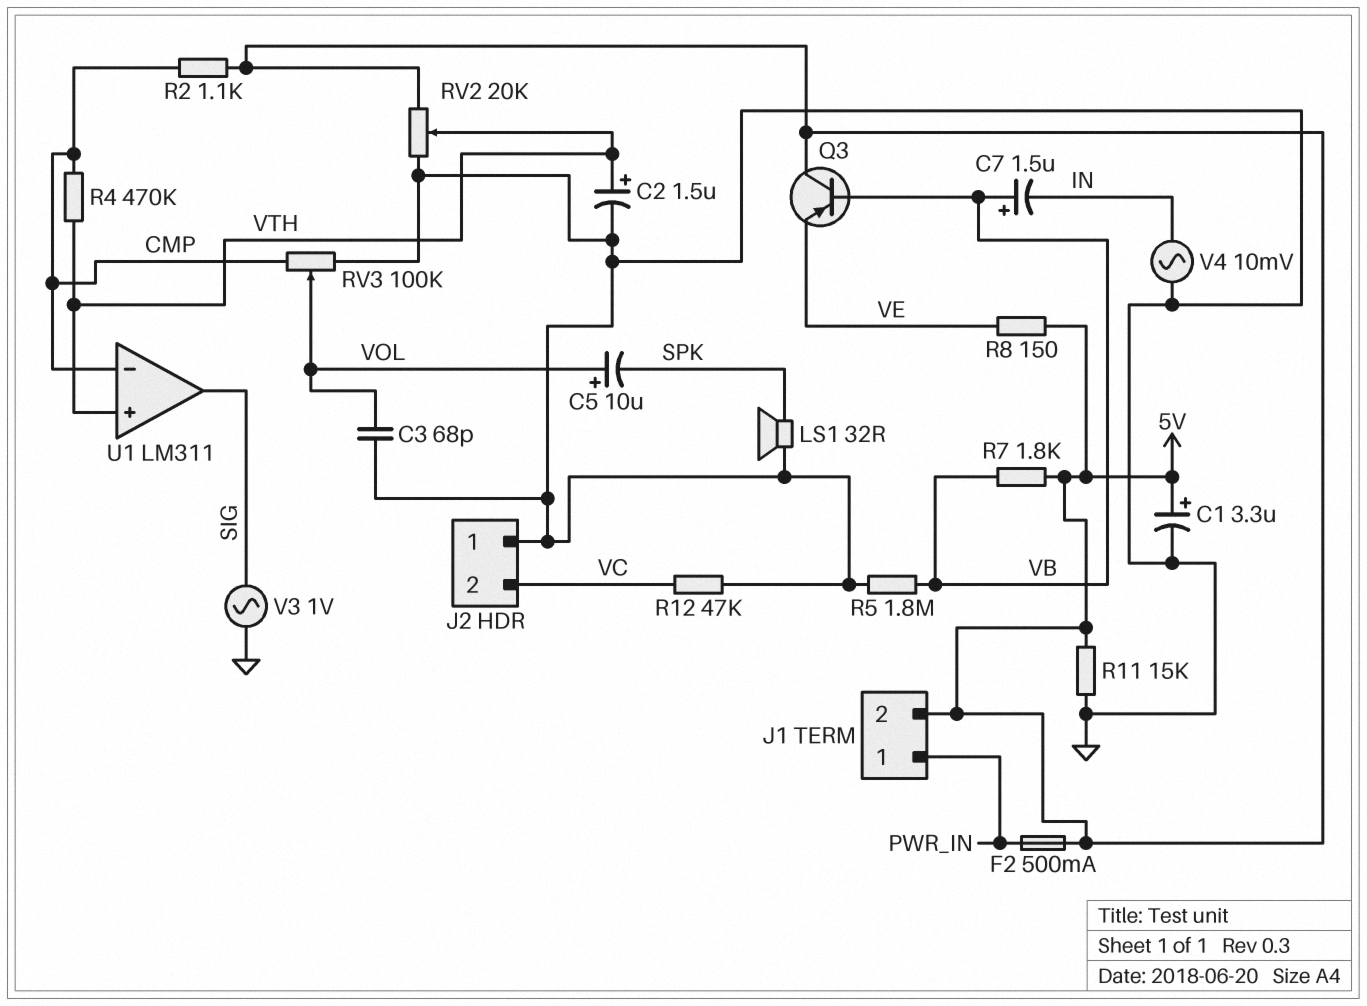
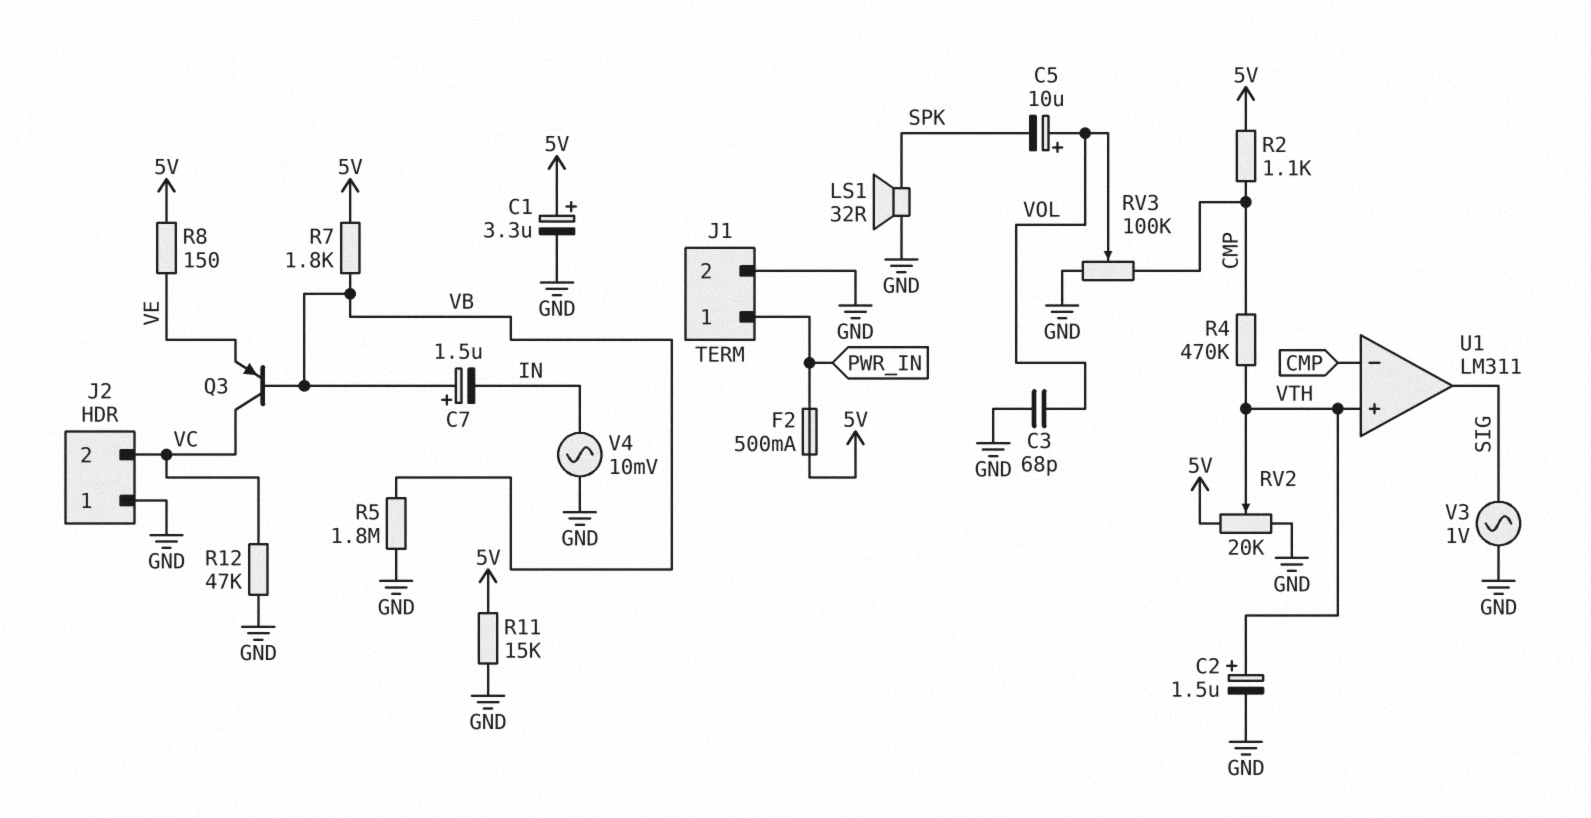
J1 pin 2: 5V -> GND
Q3: PNP (B VB, C 5V, E VE) -> PNP (B VB, C VC, E VE)

